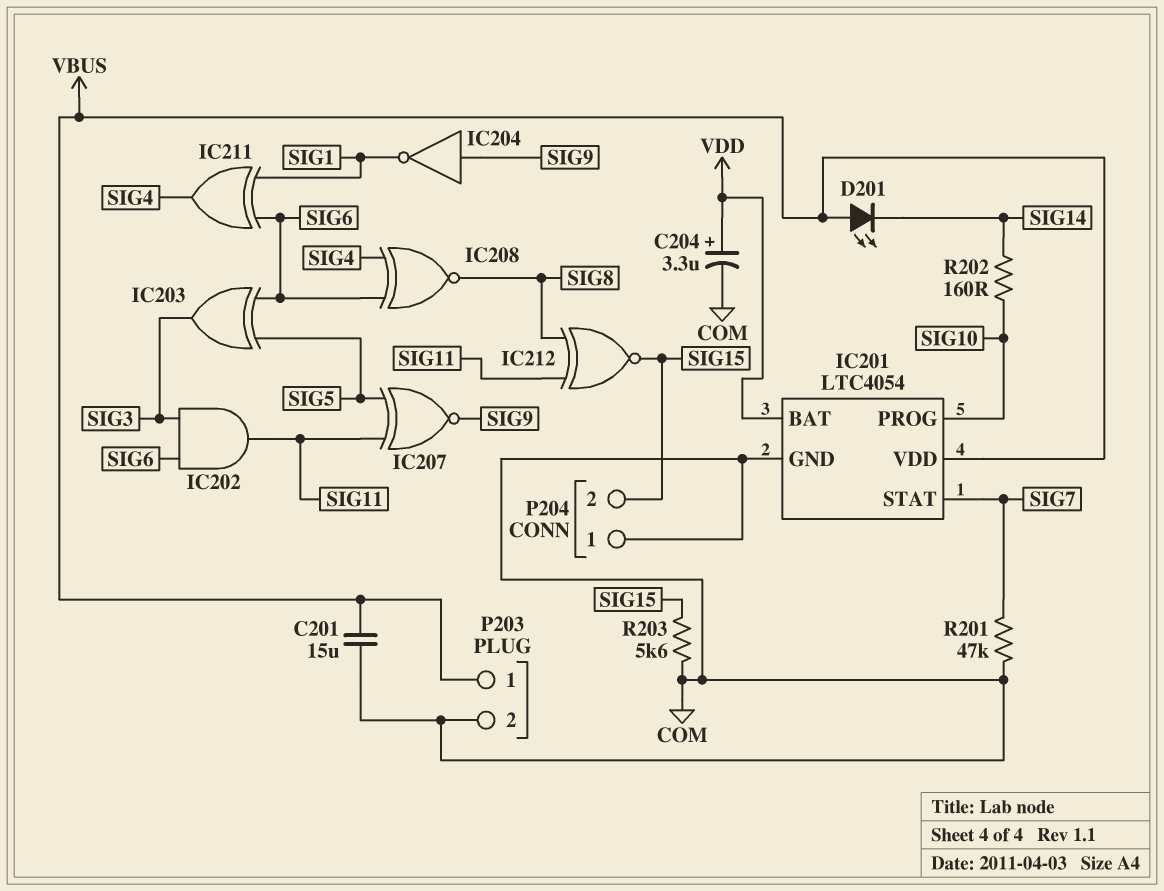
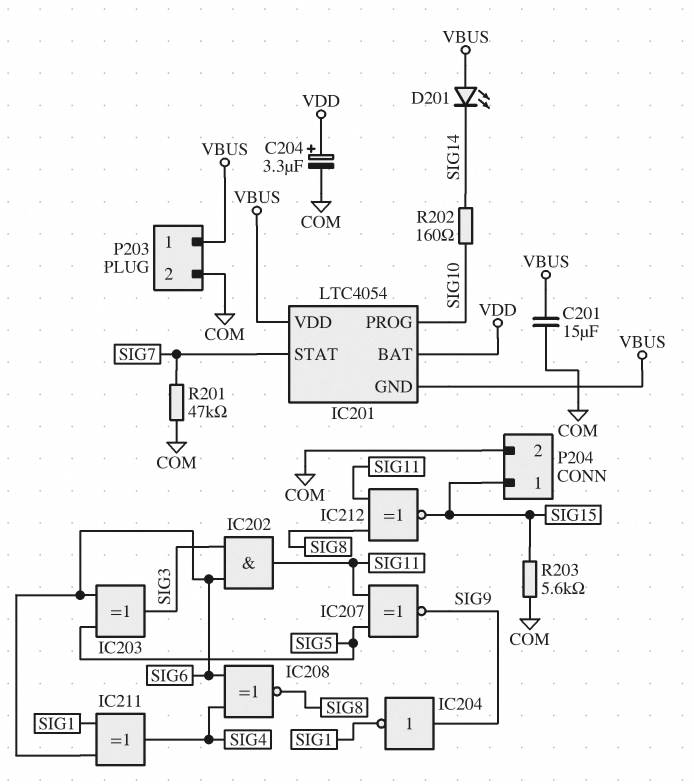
IC201 pin GND: COM -> VBUS
P204 pin 1: COM -> SIG15
P204 pin 2: SIG15 -> COM

